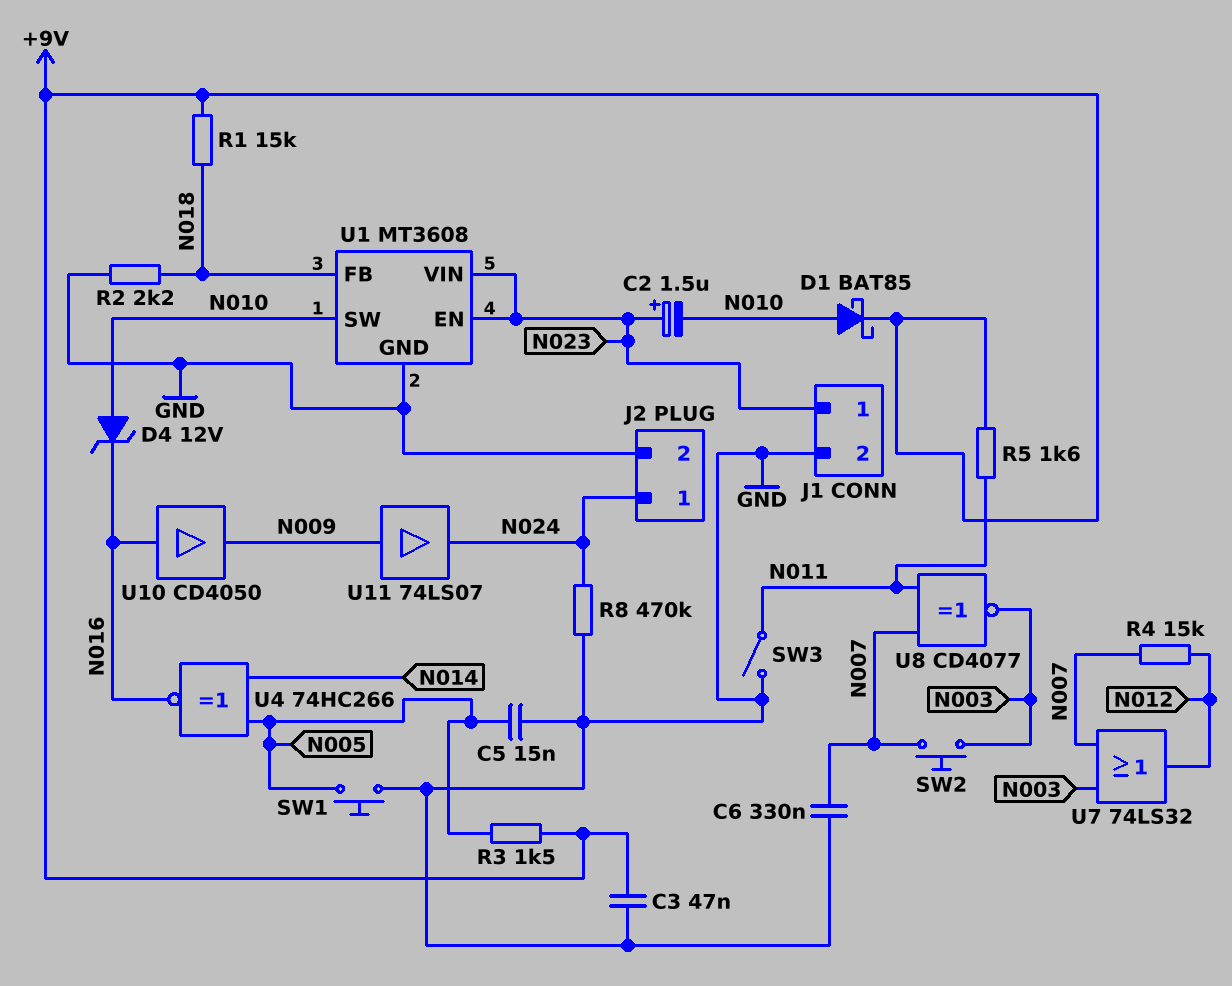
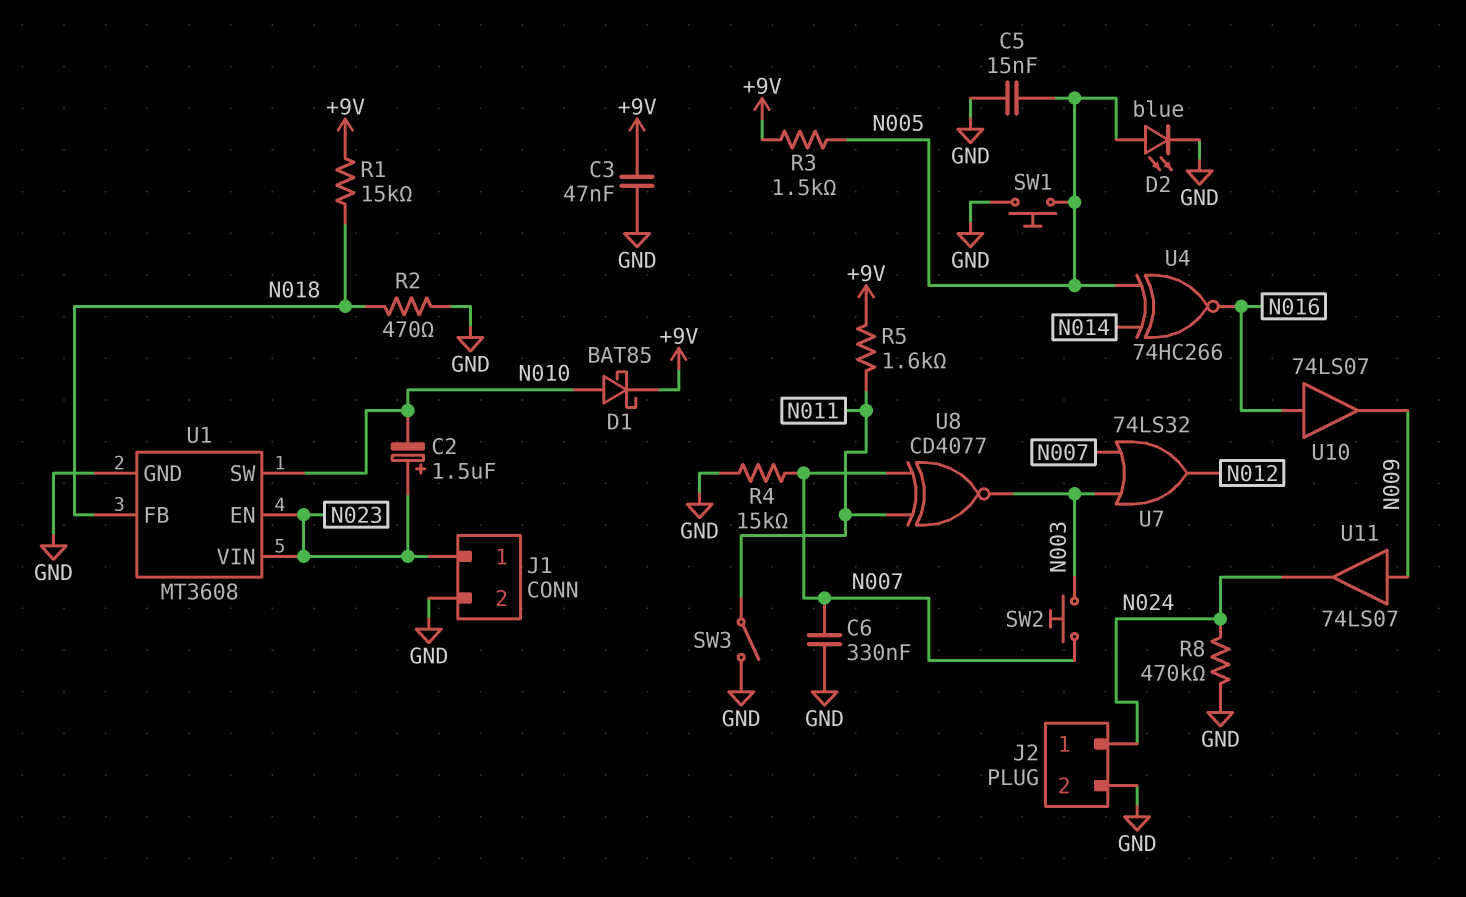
D2: none -> LED blue (A N005, K GND)
D4: zener 12V (A N010, K N016) -> none
R2: 2.2k (GND, N018) -> 470 (GND, N018)
R4: 15k (N007, N012) -> 15k (GND, N007)
U10: buffer CD4050 (in N016, out N009) -> buffer 74LS07 (in N016, out N009)

